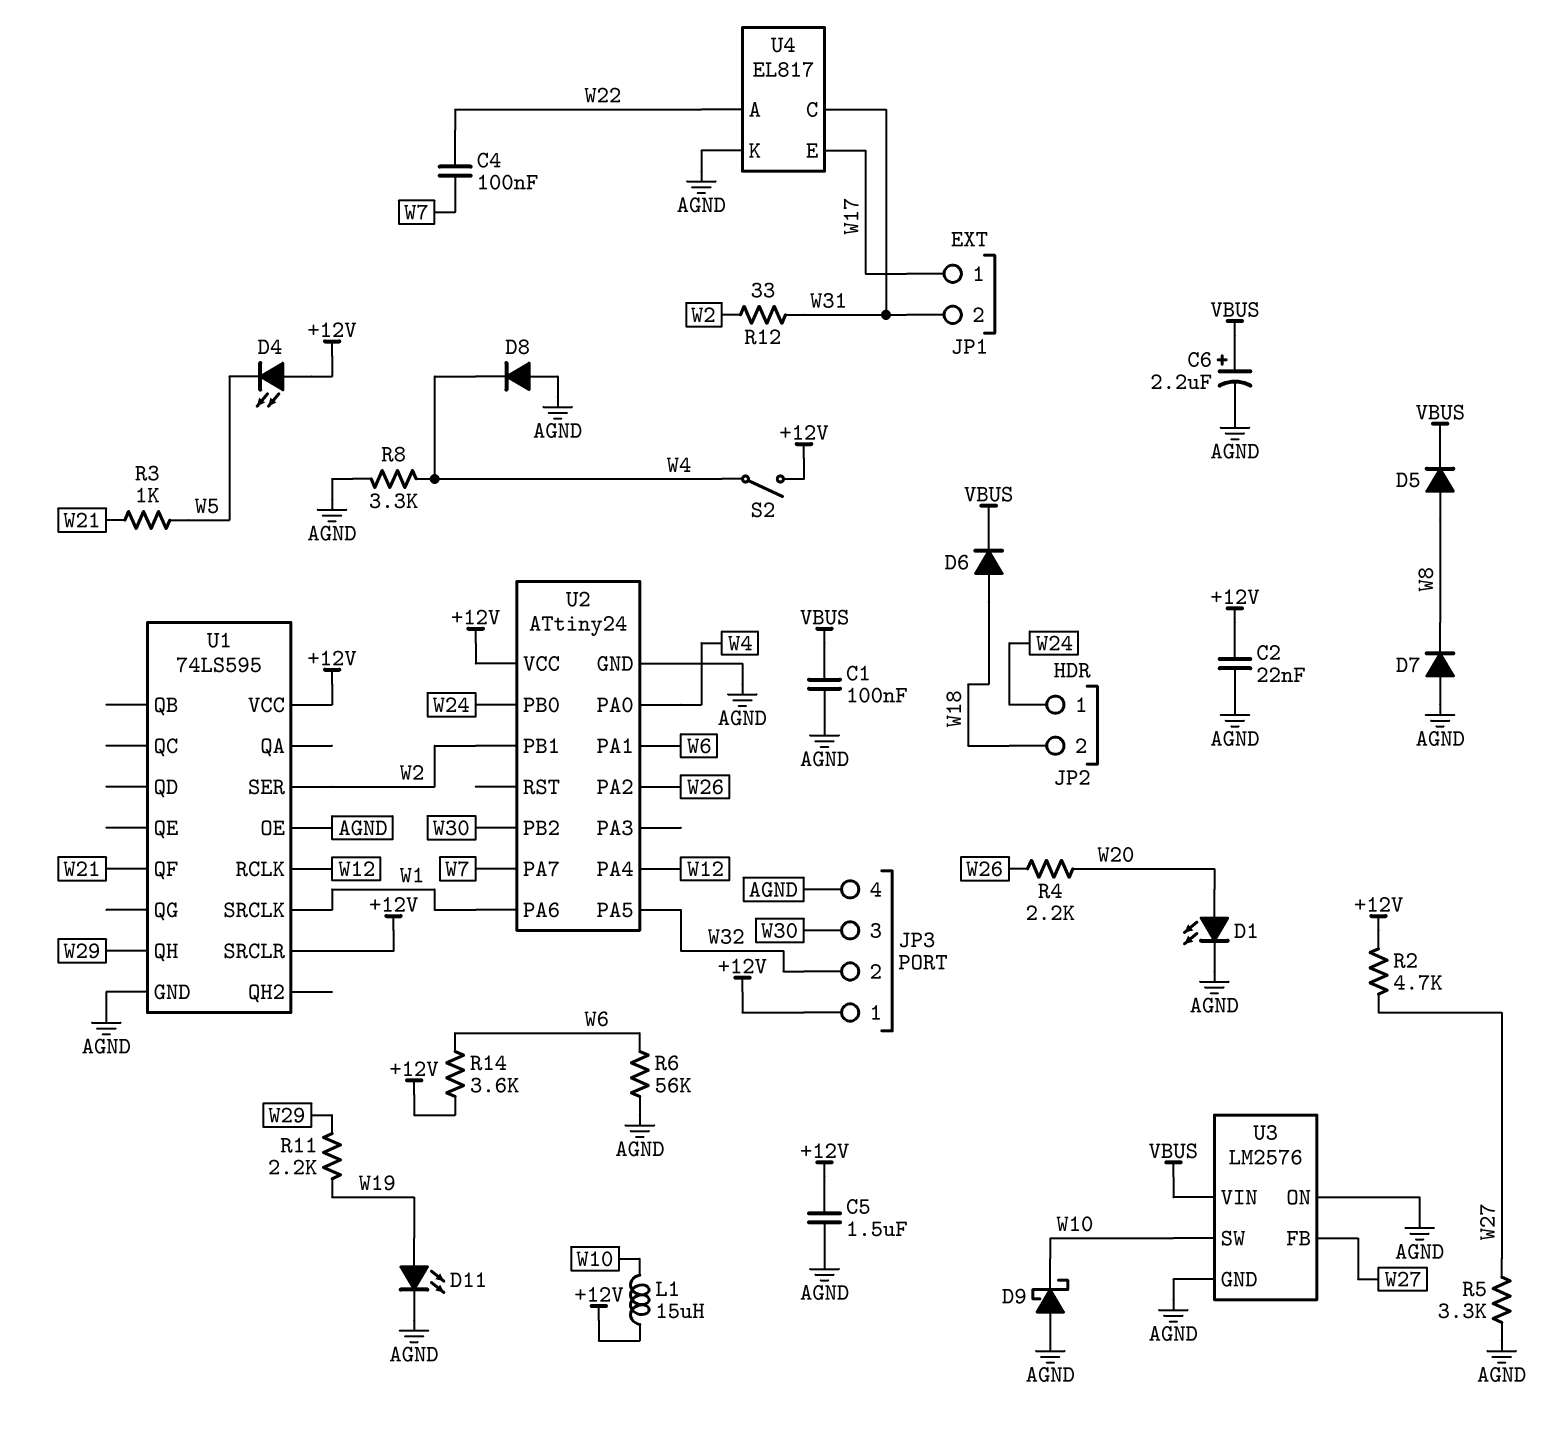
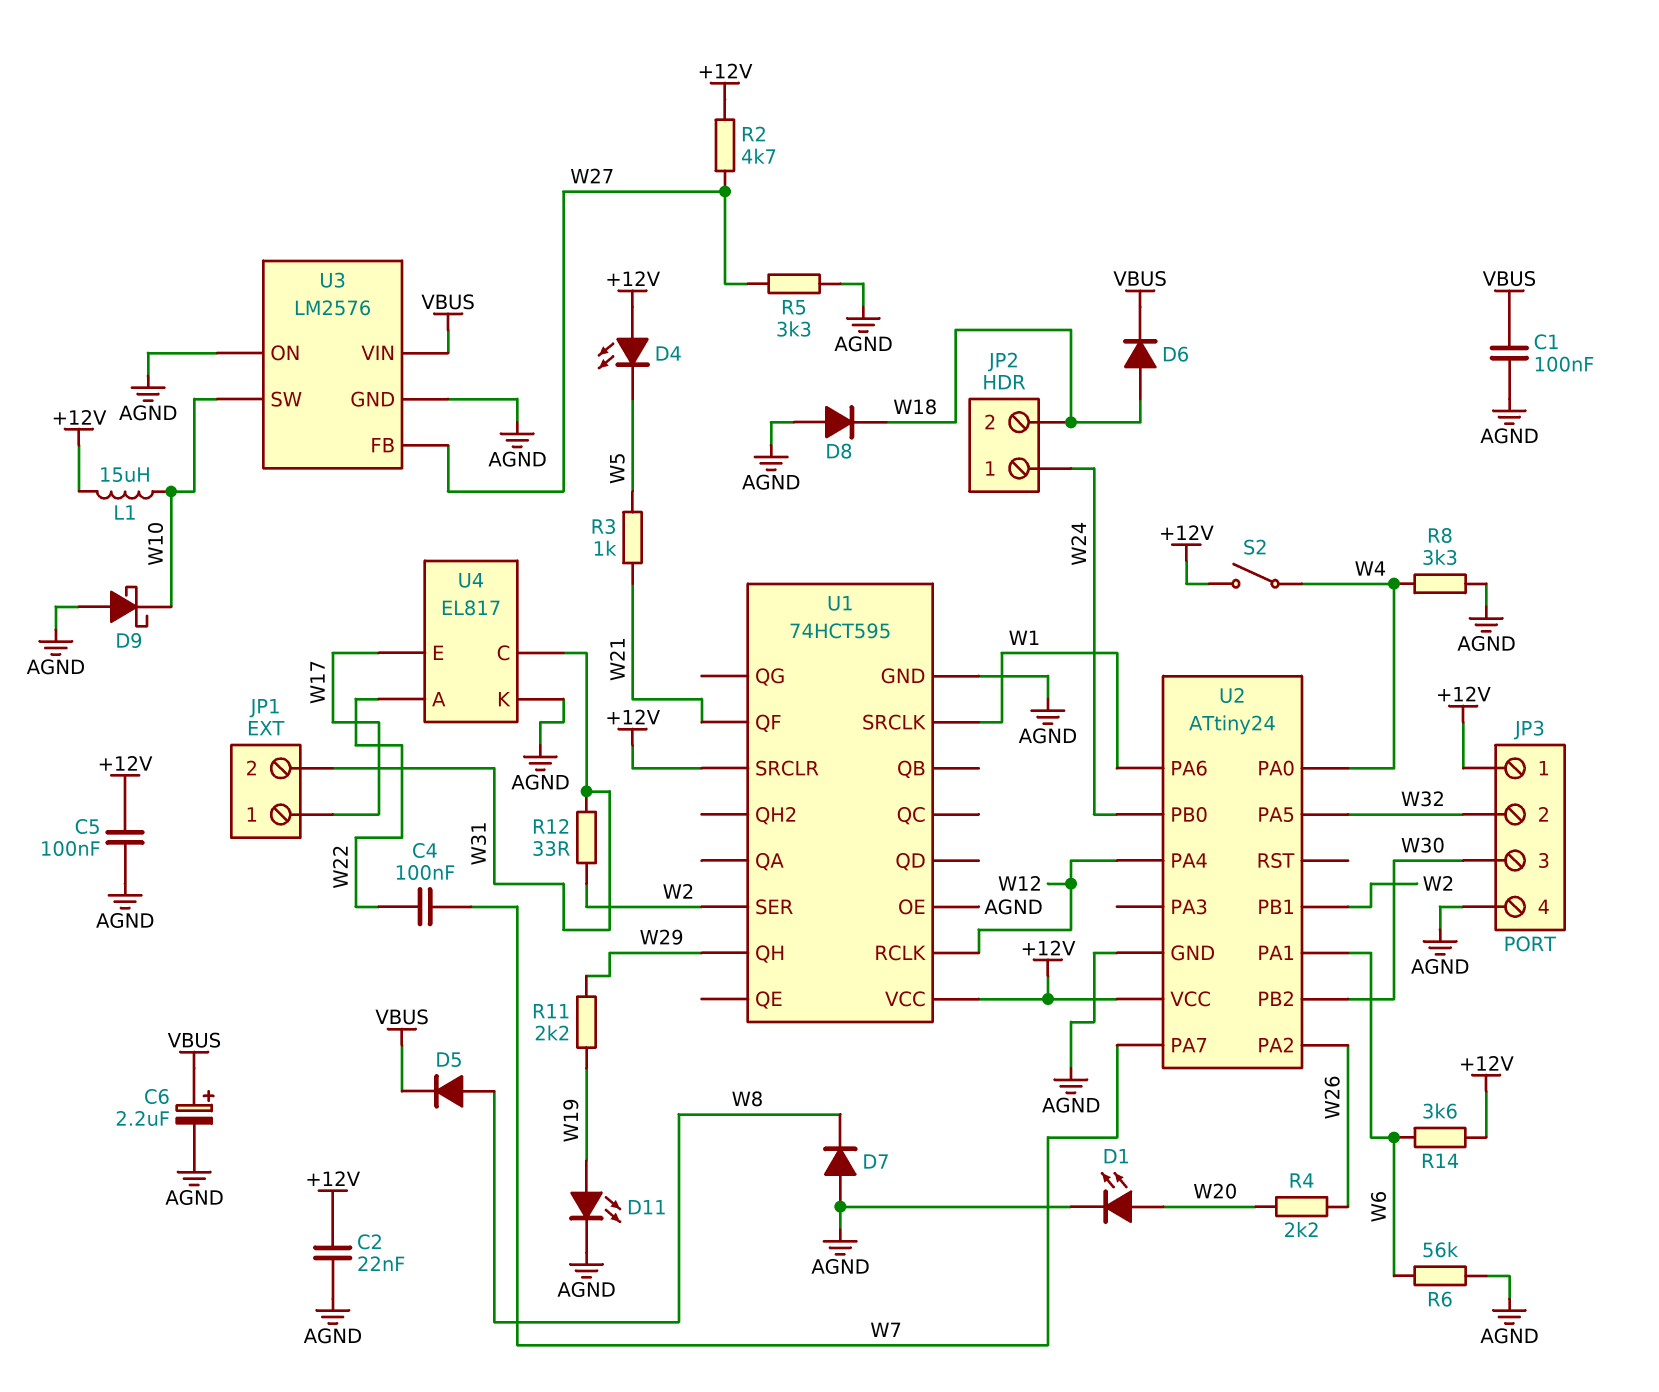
C5: 1.5uF (+12V, AGND) -> 100nF (+12V, AGND)
D8: diode (A AGND, K W4) -> diode (A AGND, K W18)
U1: 74LS595 -> 74HCT595

